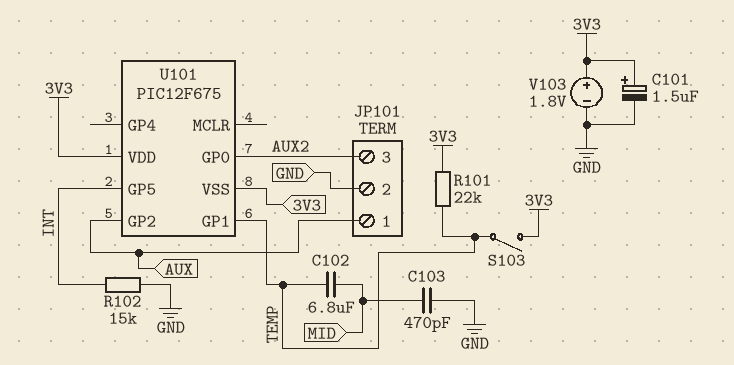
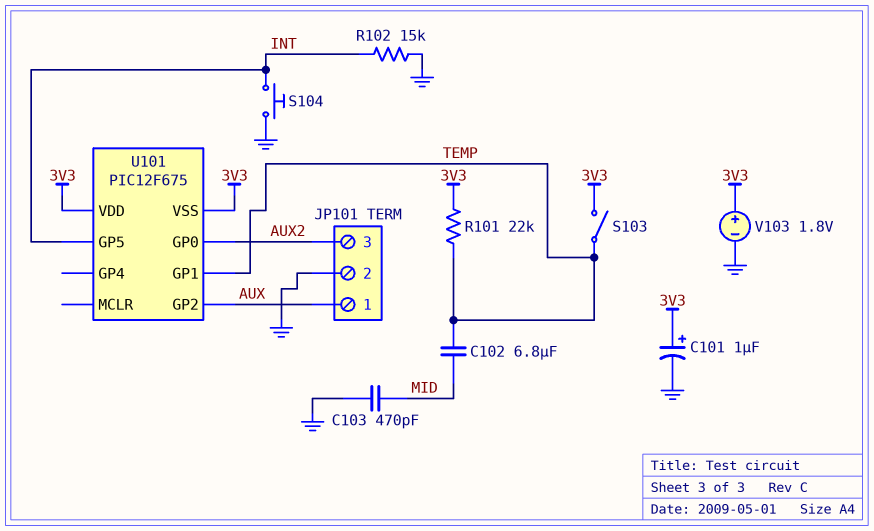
C101: 1.5uF (plus 3V3, minus GND) -> 1uF (plus 3V3, minus GND)
S104: none -> button (GND, INT)

